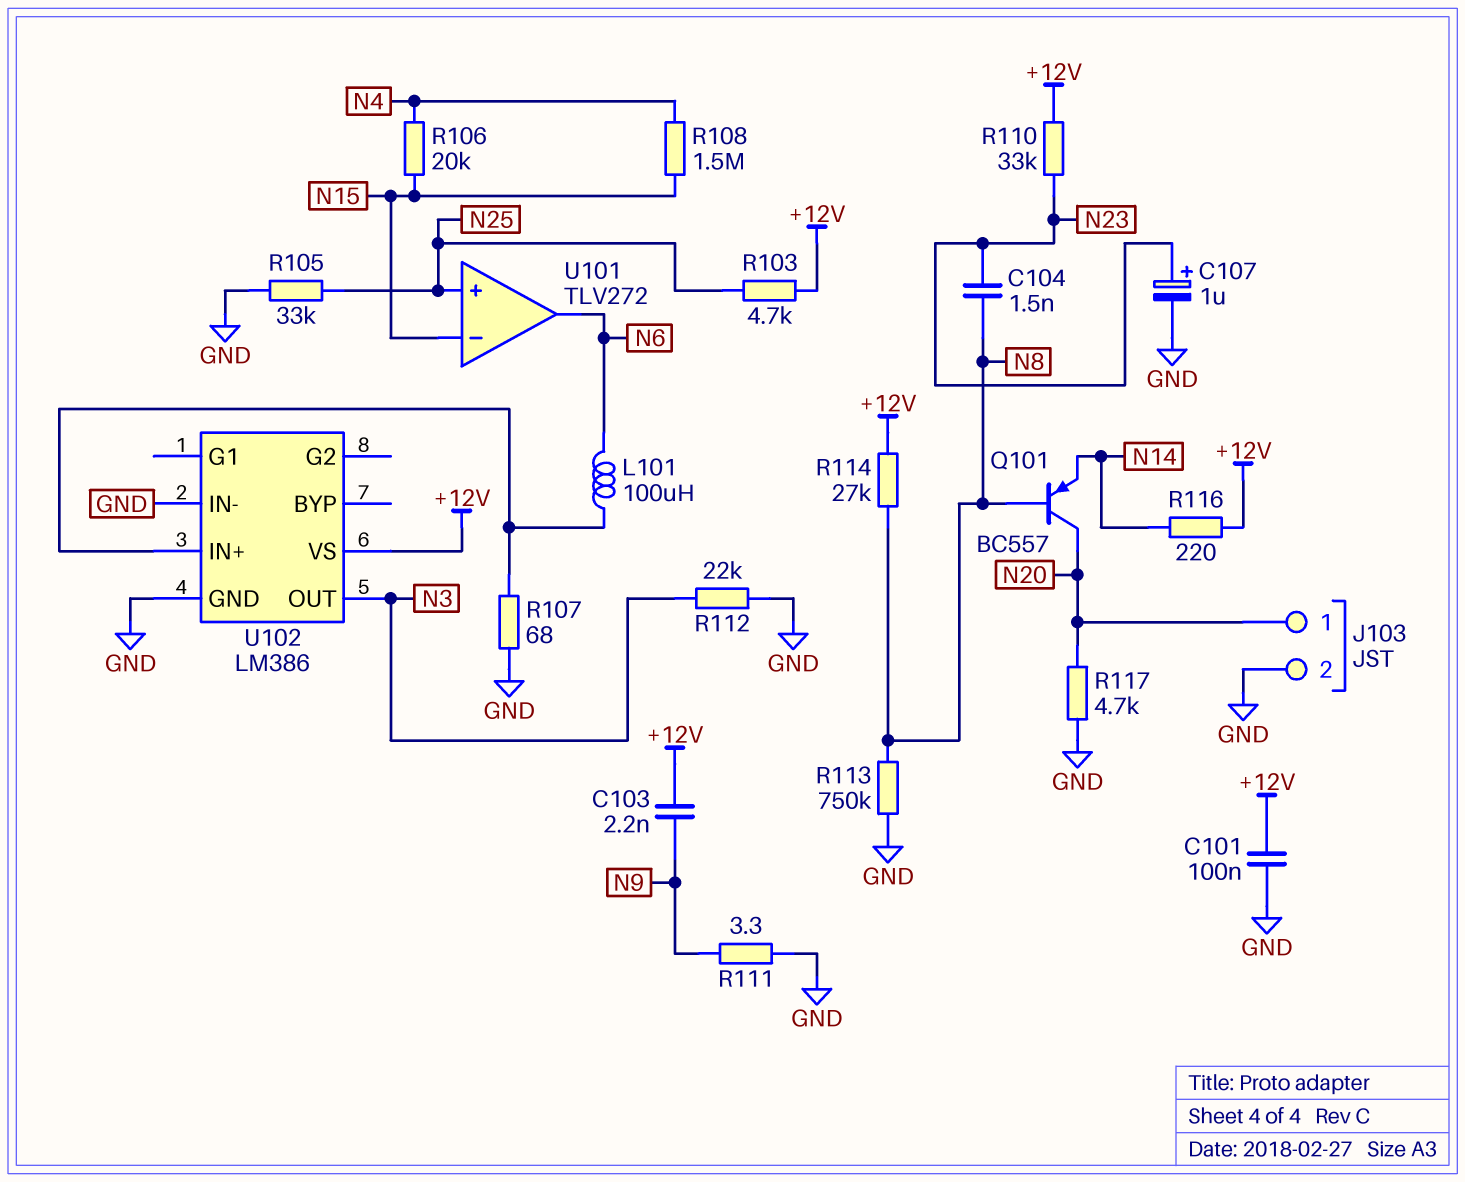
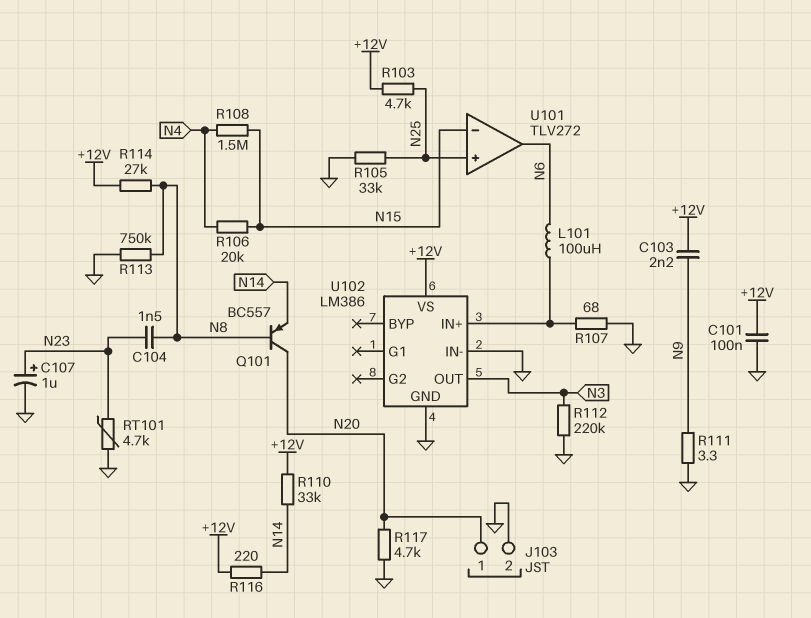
R110: 33k (+12V, N23) -> 33k (+12V, N14)
R112: 22k (GND, N3) -> 220k (GND, N3)
RT101: none -> 4.7k (GND, N23)

